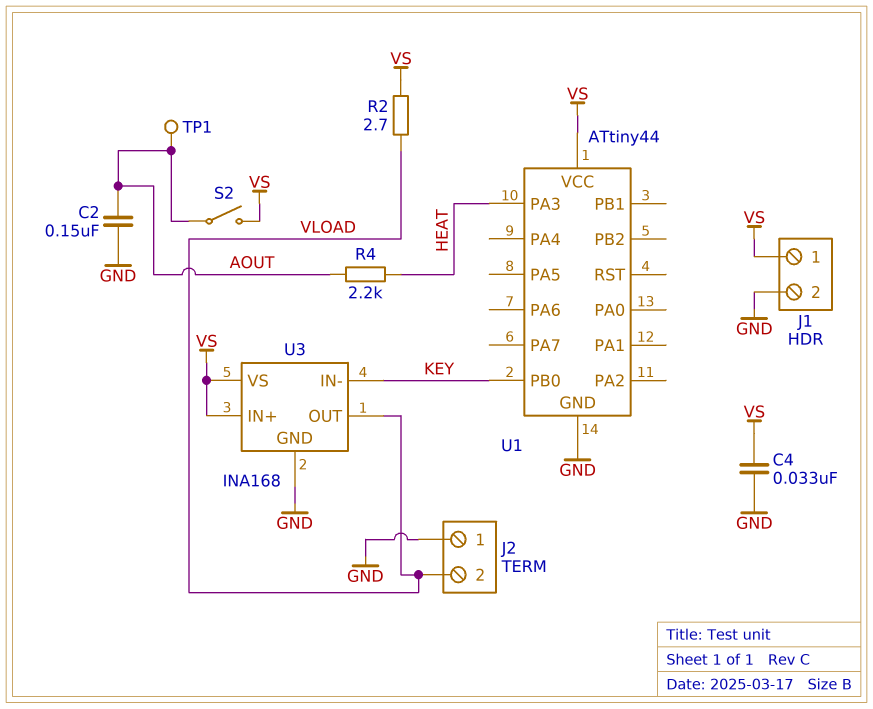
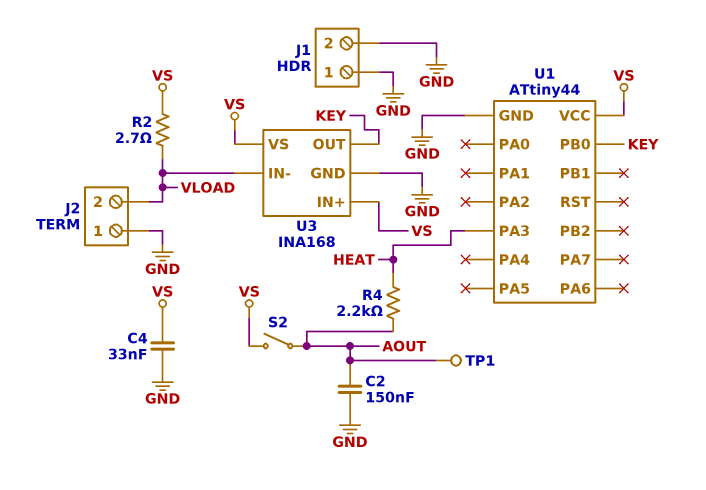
J1 pin 1: VS -> GND
U3 pin IN-: KEY -> VLOAD
U3 pin OUT: VLOAD -> KEY

